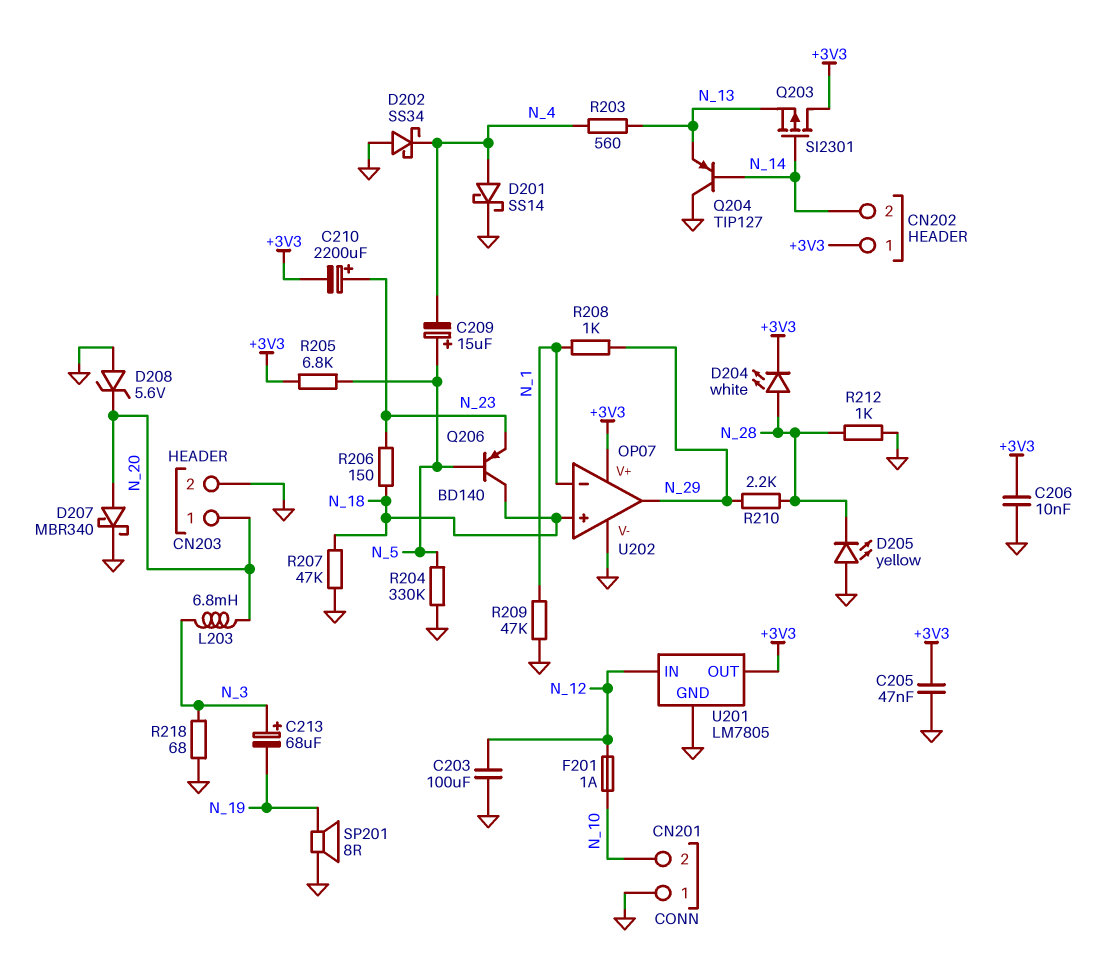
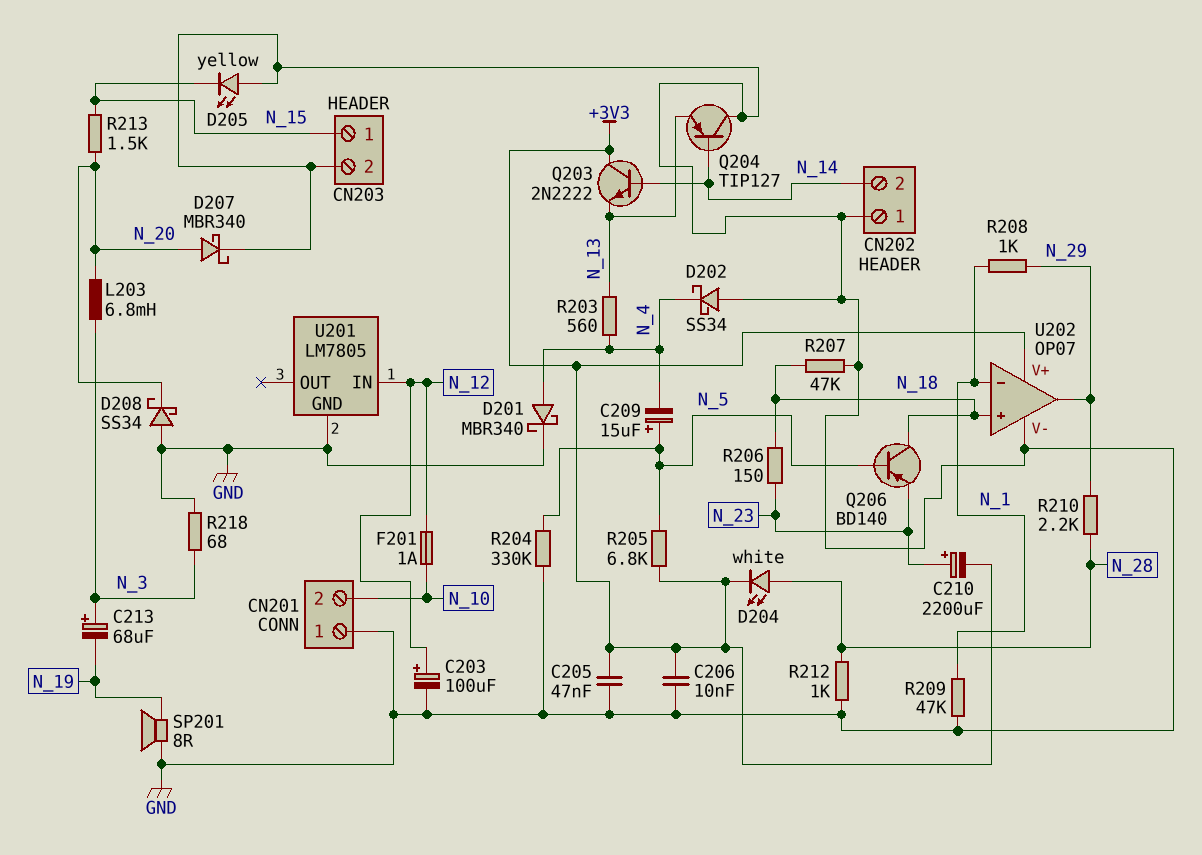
C203: 100uF (GND, N_12) -> 100uF (plus N_12, minus GND)
CN202 pin 1: +3V3 -> GND
CN203 pin 1: N_20 -> N_15
D201: schottky SS14 (A N_4, K GND) -> schottky MBR340 (A N_4, K GND)
D205: LED yellow (A GND, K N_28) -> LED yellow (A GND, K N_15)
D208: zener 5.6V (A GND, K N_20) -> schottky SS34 (A GND, K N_20)
Q203: PMOS SI2301 (G N_14, D +3V3, S N_13) -> NPN 2N2222 (B N_14, C +3V3, E N_13)
R213: none -> 1.5k (N_15, N_20)
U201 pin OUT: +3V3 -> none

